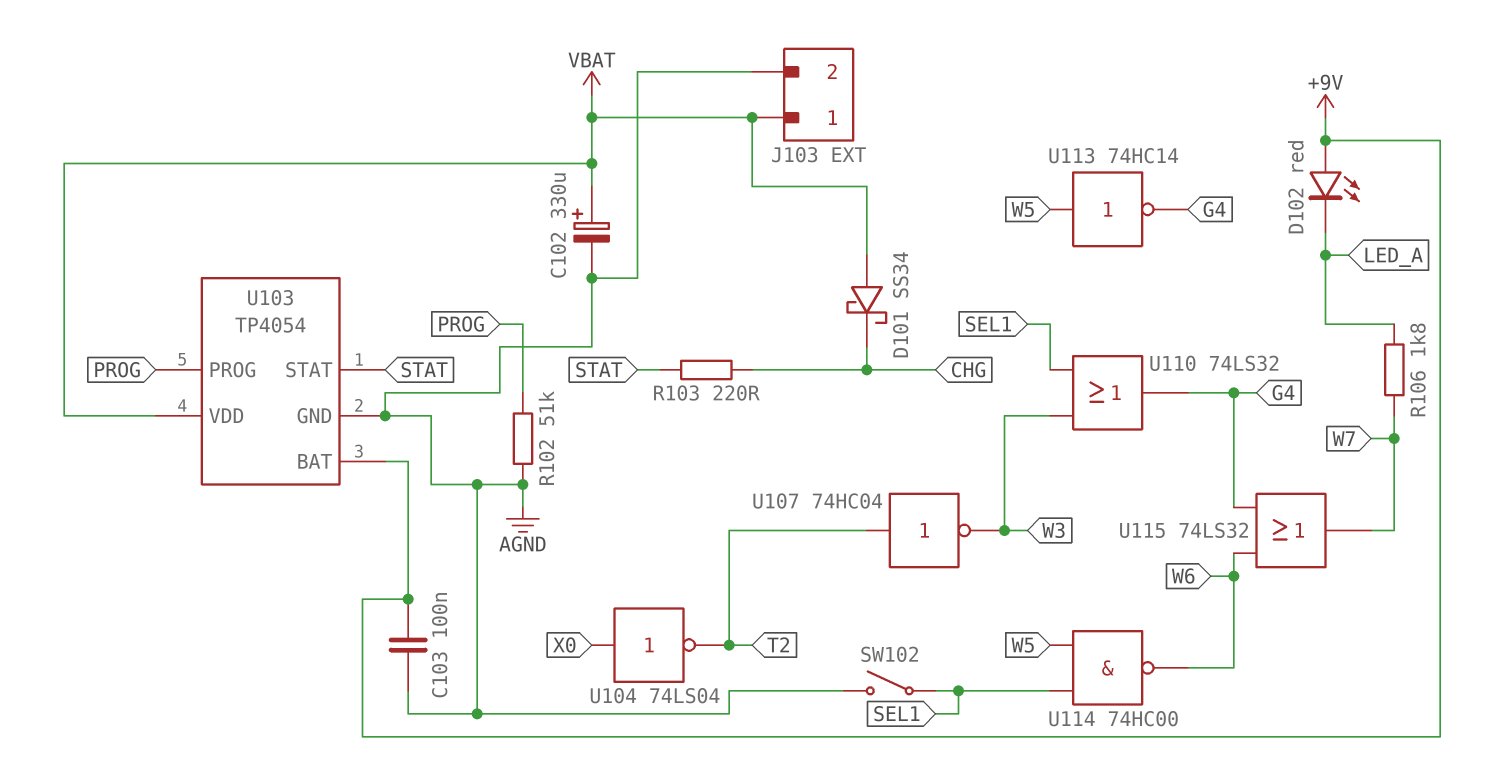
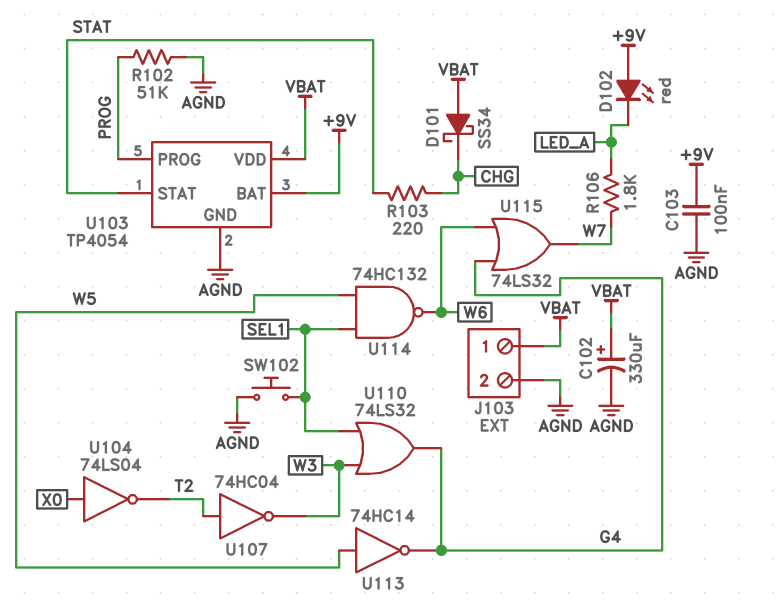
SW102: switch (AGND, SEL1) -> button (AGND, SEL1)
U114: NAND 74HC00 (in SEL1, in W5, out W6) -> NAND 74HC132 (in SEL1, in W5, out W6)

